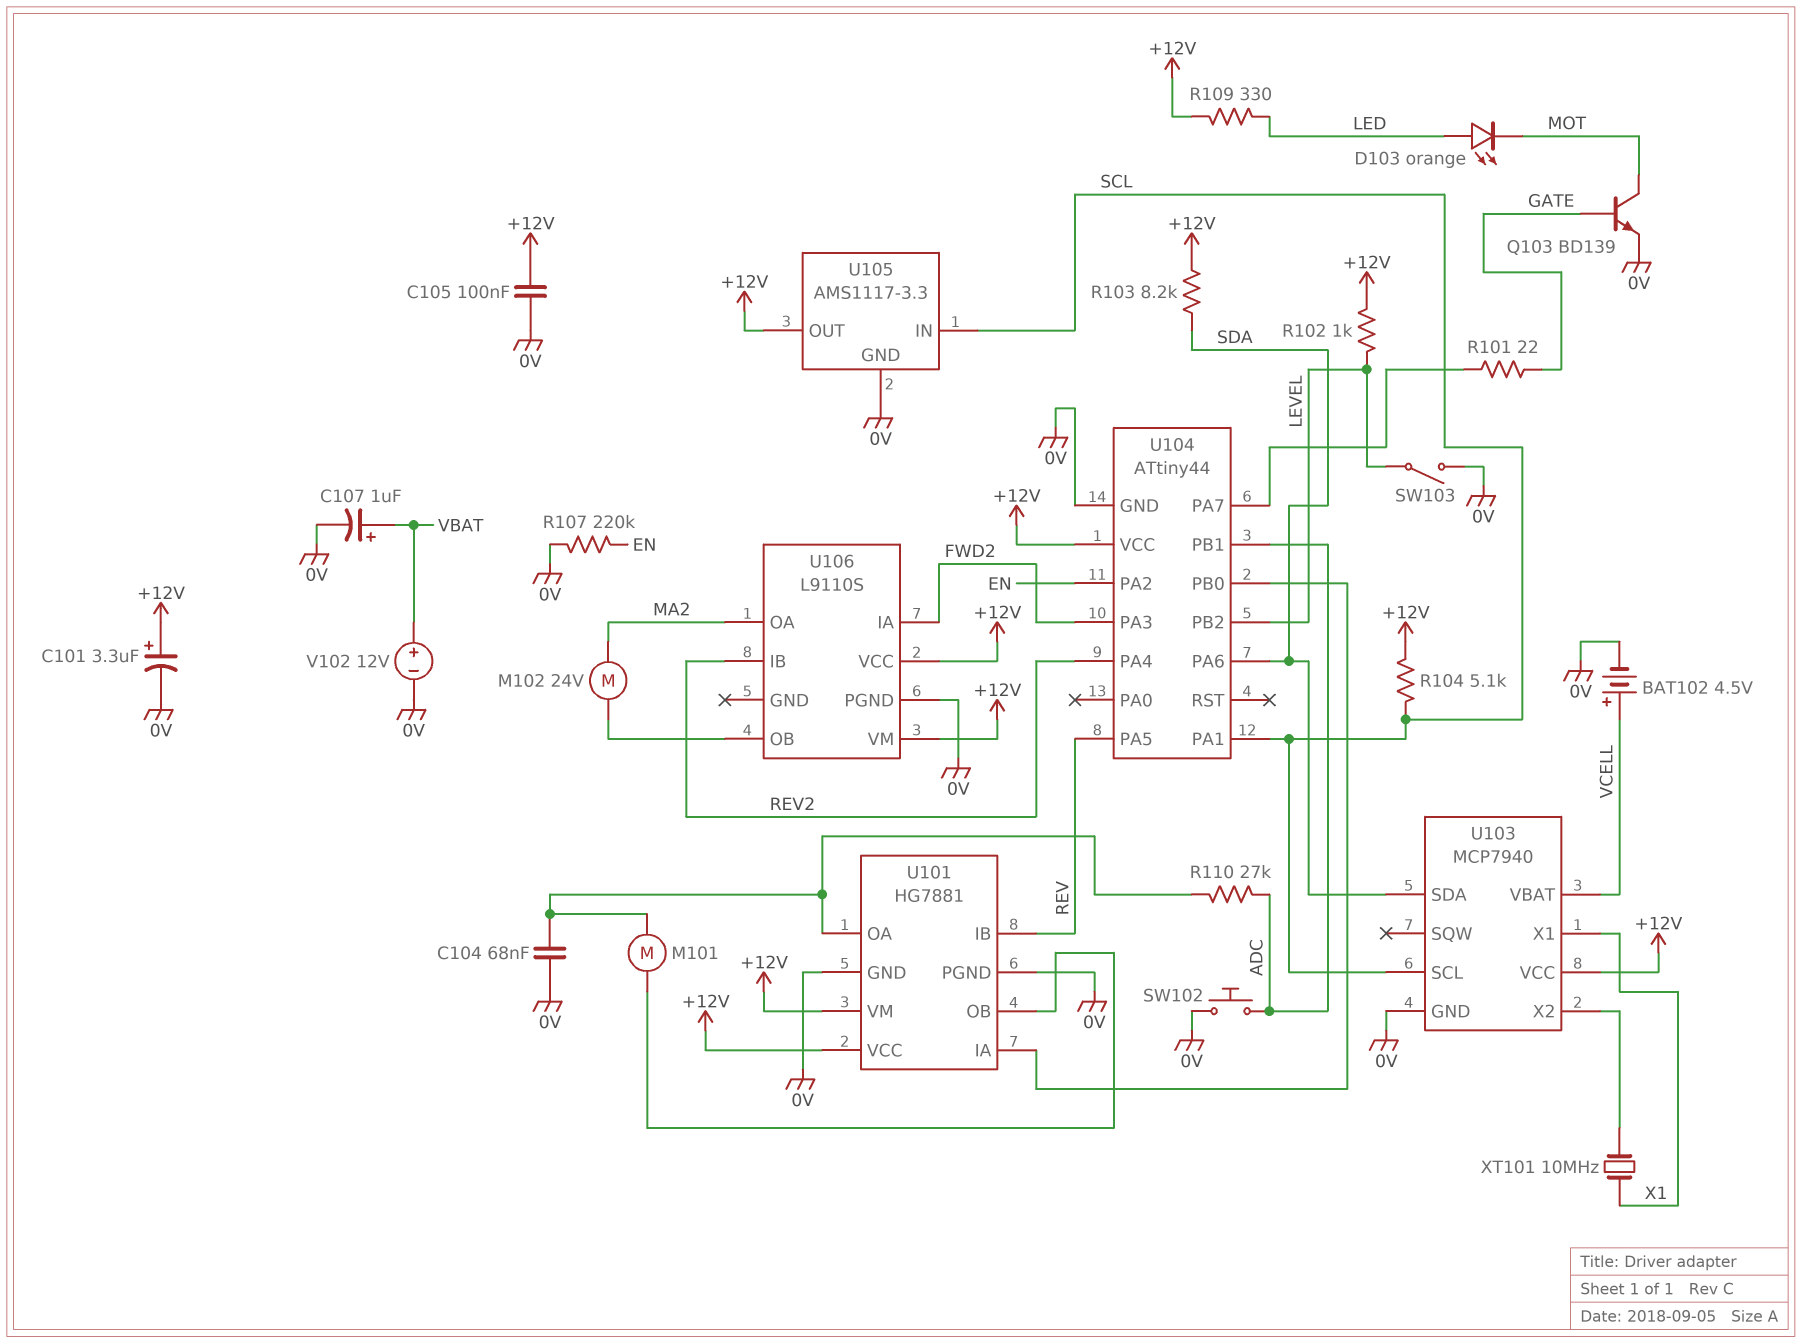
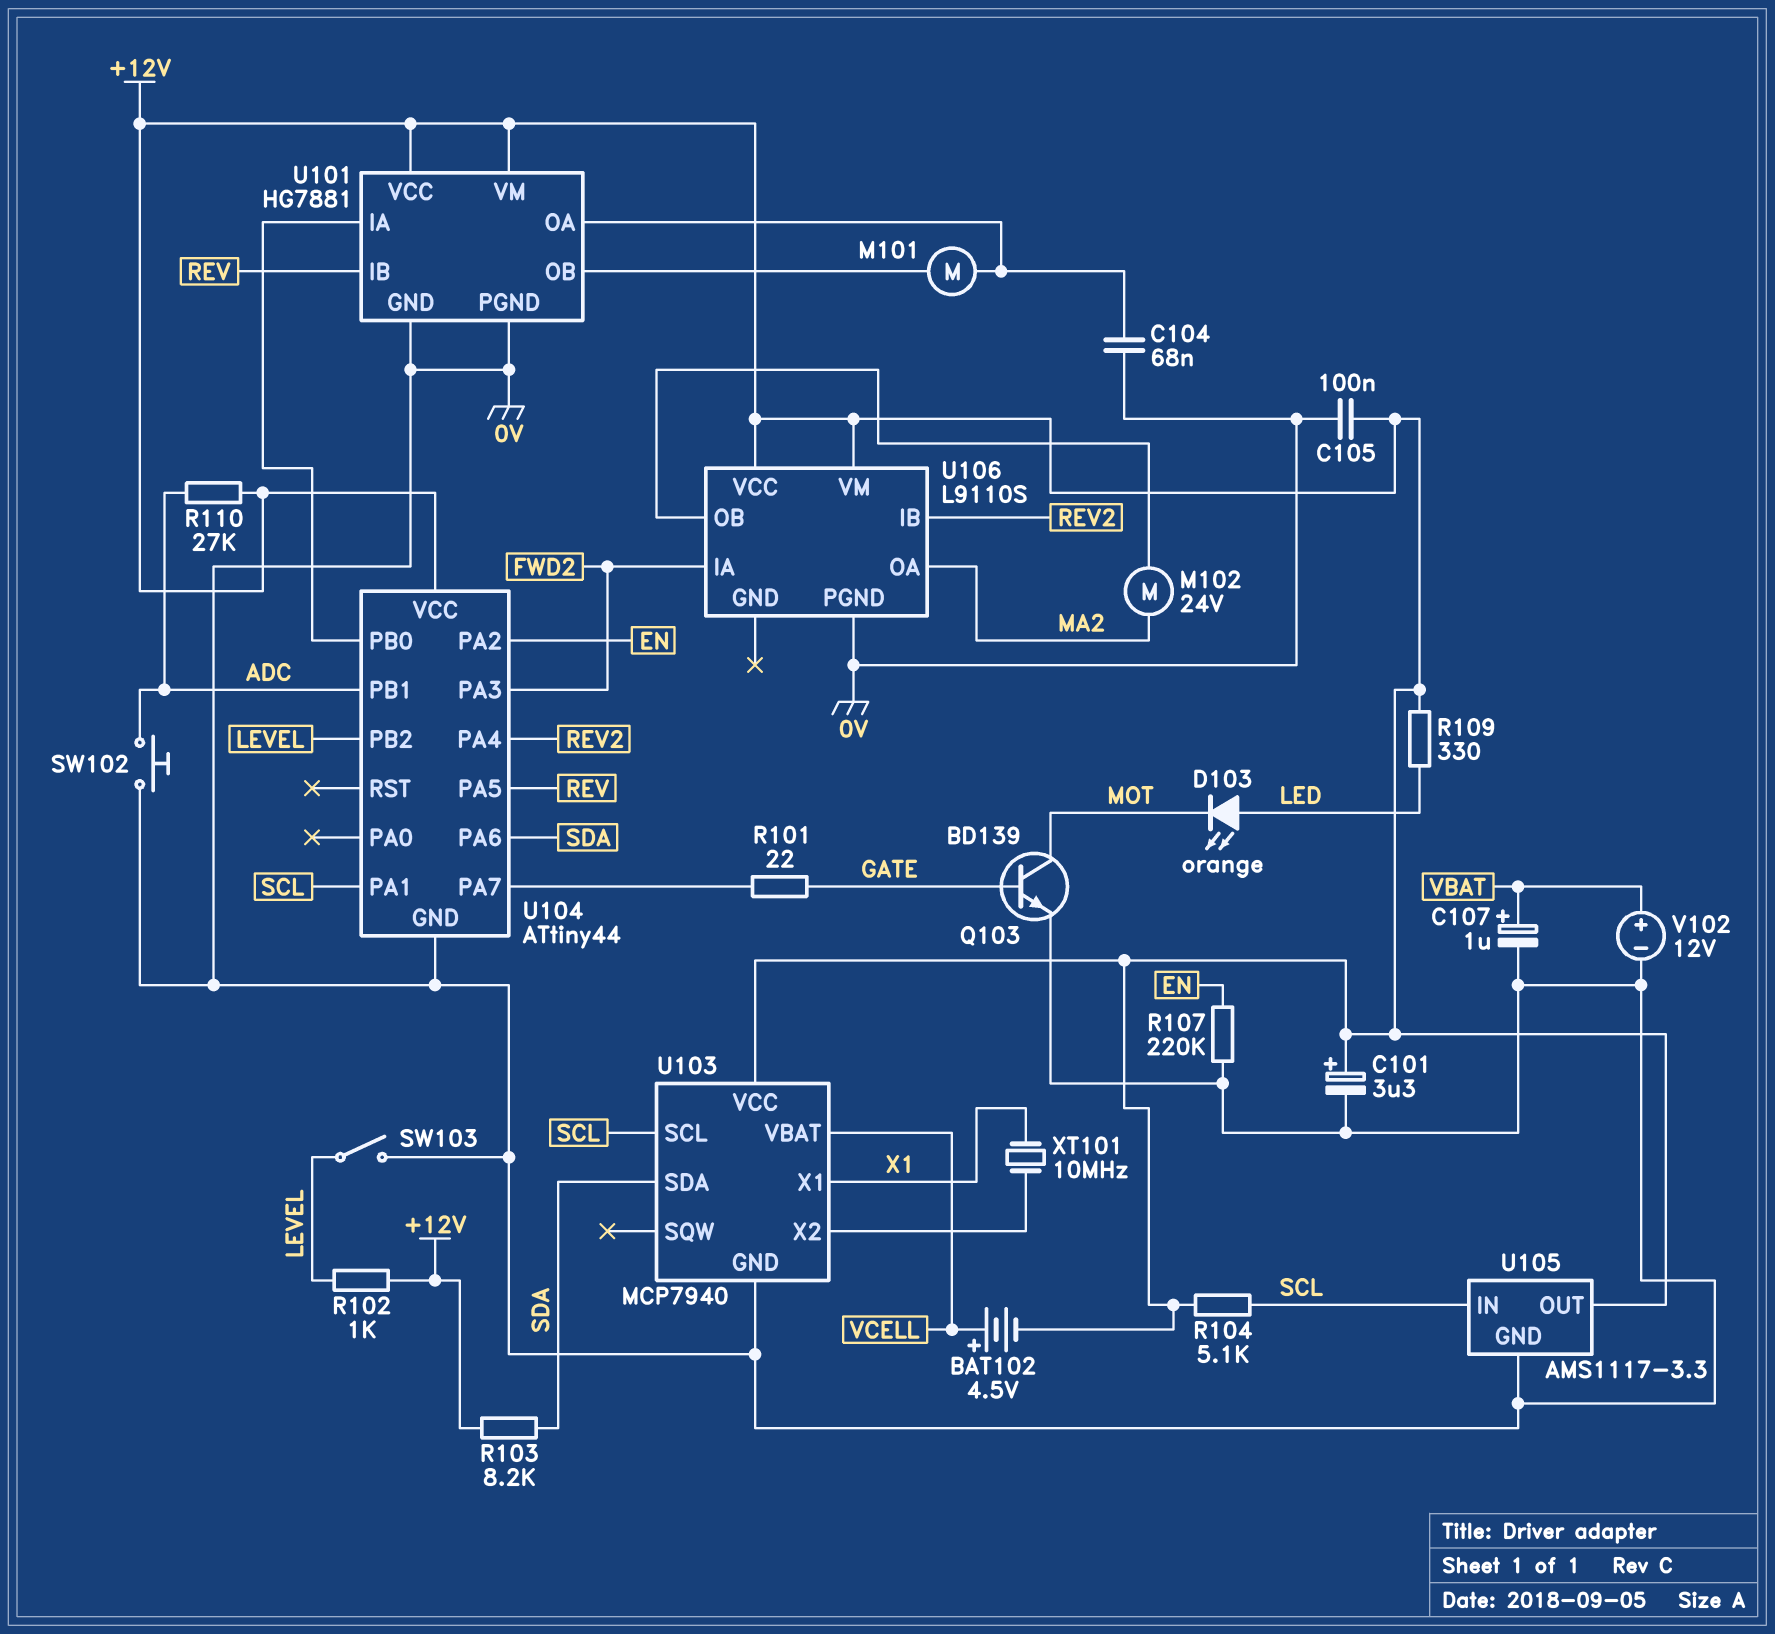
BAT102: 4.5V (plus VCELL, minus 0V) -> 4.5V (plus VCELL, minus +12V)
R110: 27k (ADC, U101/OA) -> 27k (+12V, ADC)

